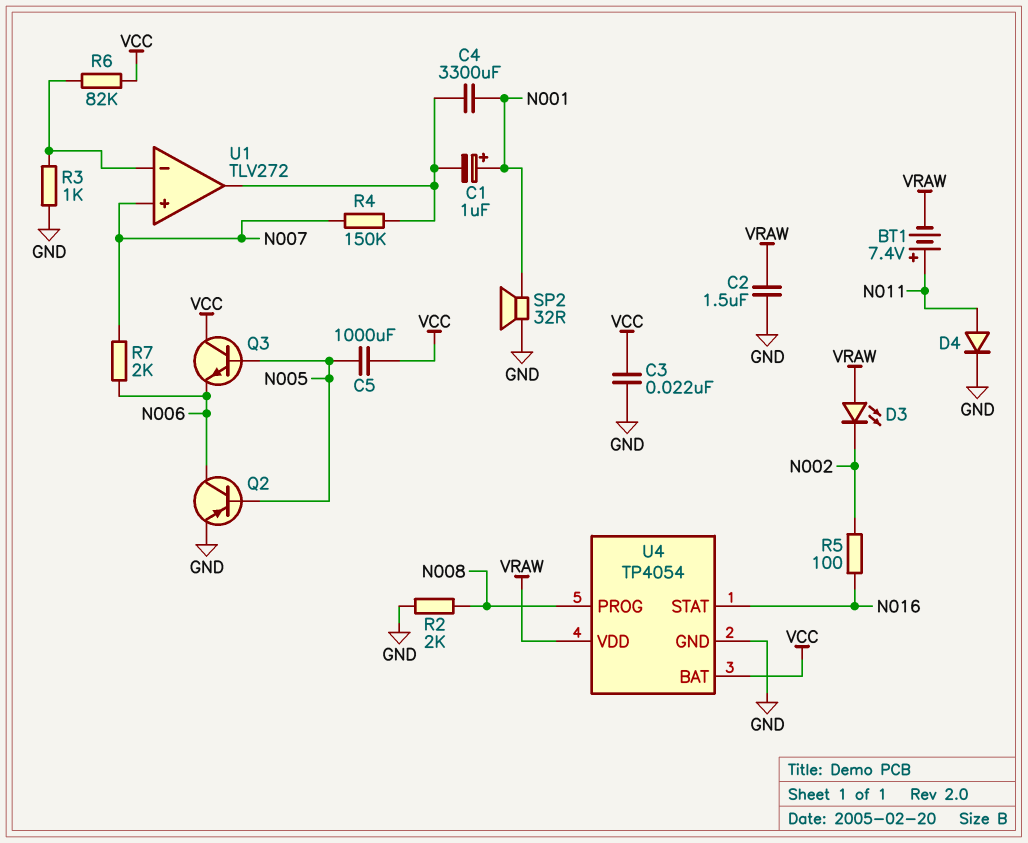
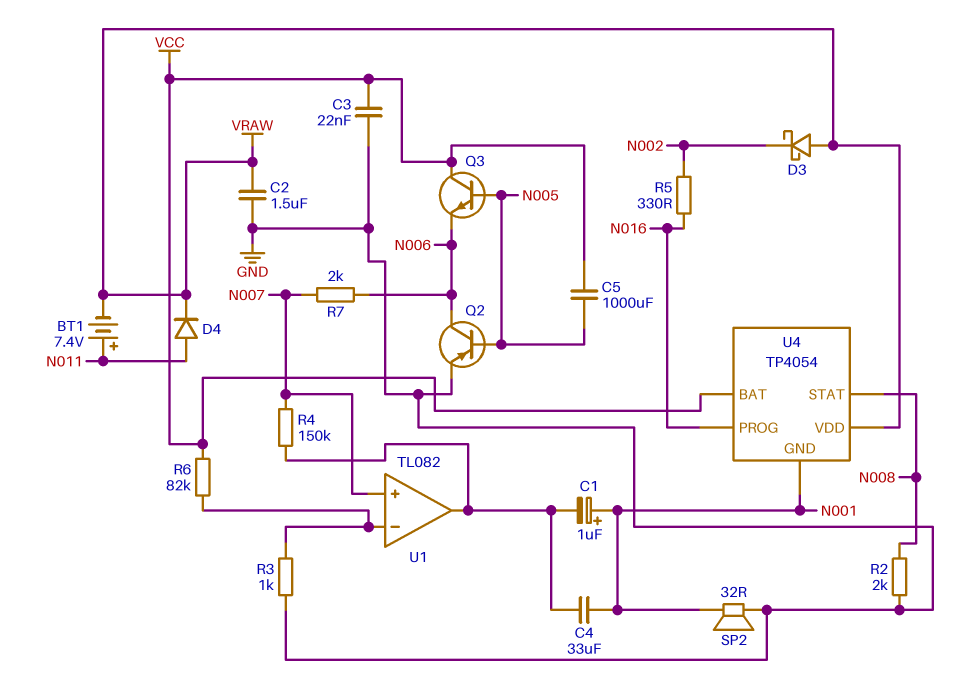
C4: 3300uF (N001, U1/out) -> 33uF (N001, U1/out)
D3: LED (A VRAW, K N002) -> schottky (A VRAW, K N002)
D4: diode (A N011, K GND) -> diode (A N011, K VRAW)
R5: 100 (N002, N016) -> 330 (N002, N016)
U1: TLV272 -> TL082
U4 pin GND: GND -> N001
U4 pin PROG: N008 -> N016
U4 pin STAT: N016 -> N008

